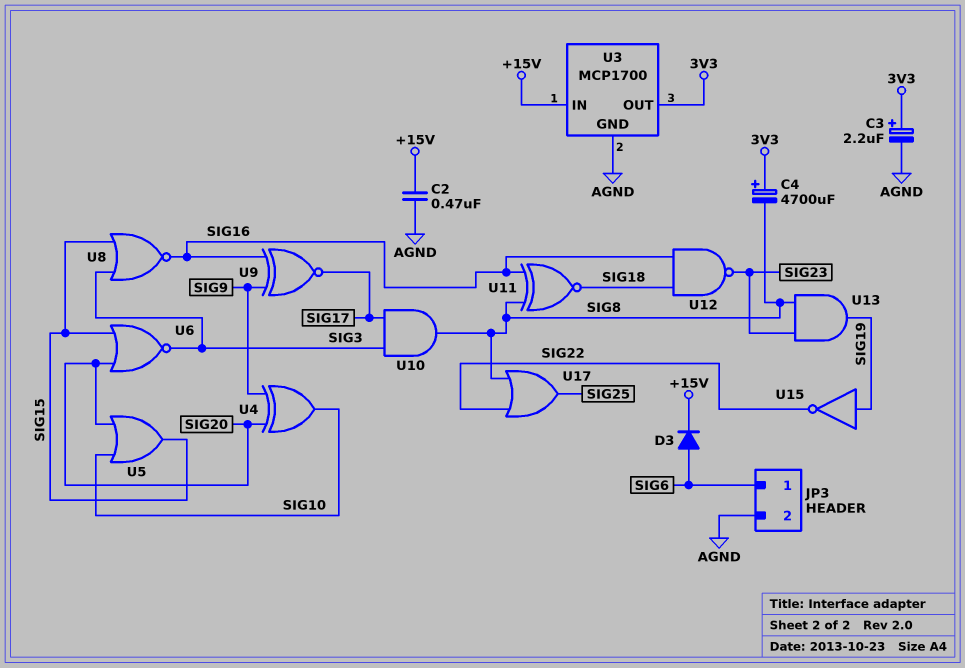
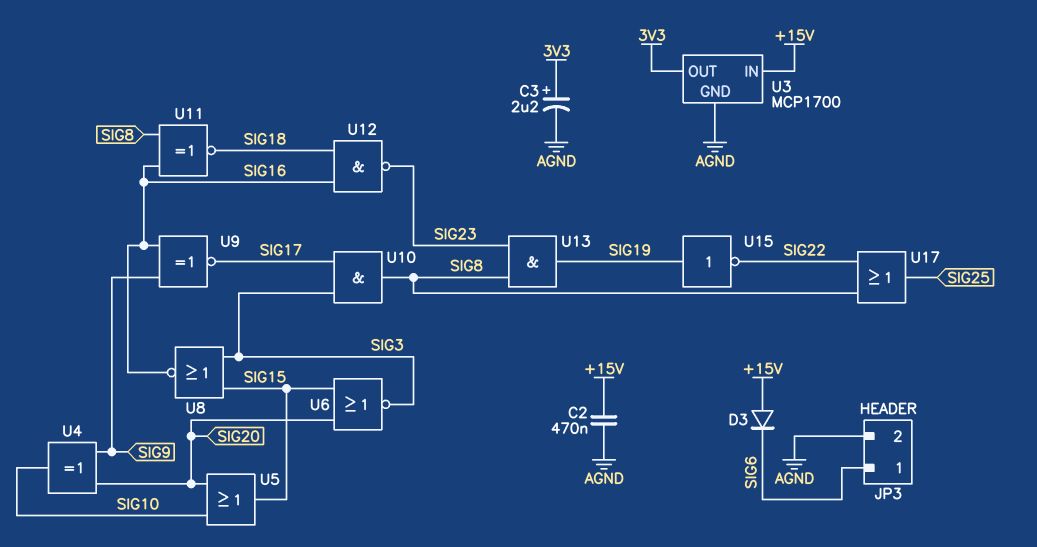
C4: 4700uF (plus 3V3, minus SIG8) -> none
D3: diode (A SIG6, K +15V) -> diode (A +15V, K SIG6)

